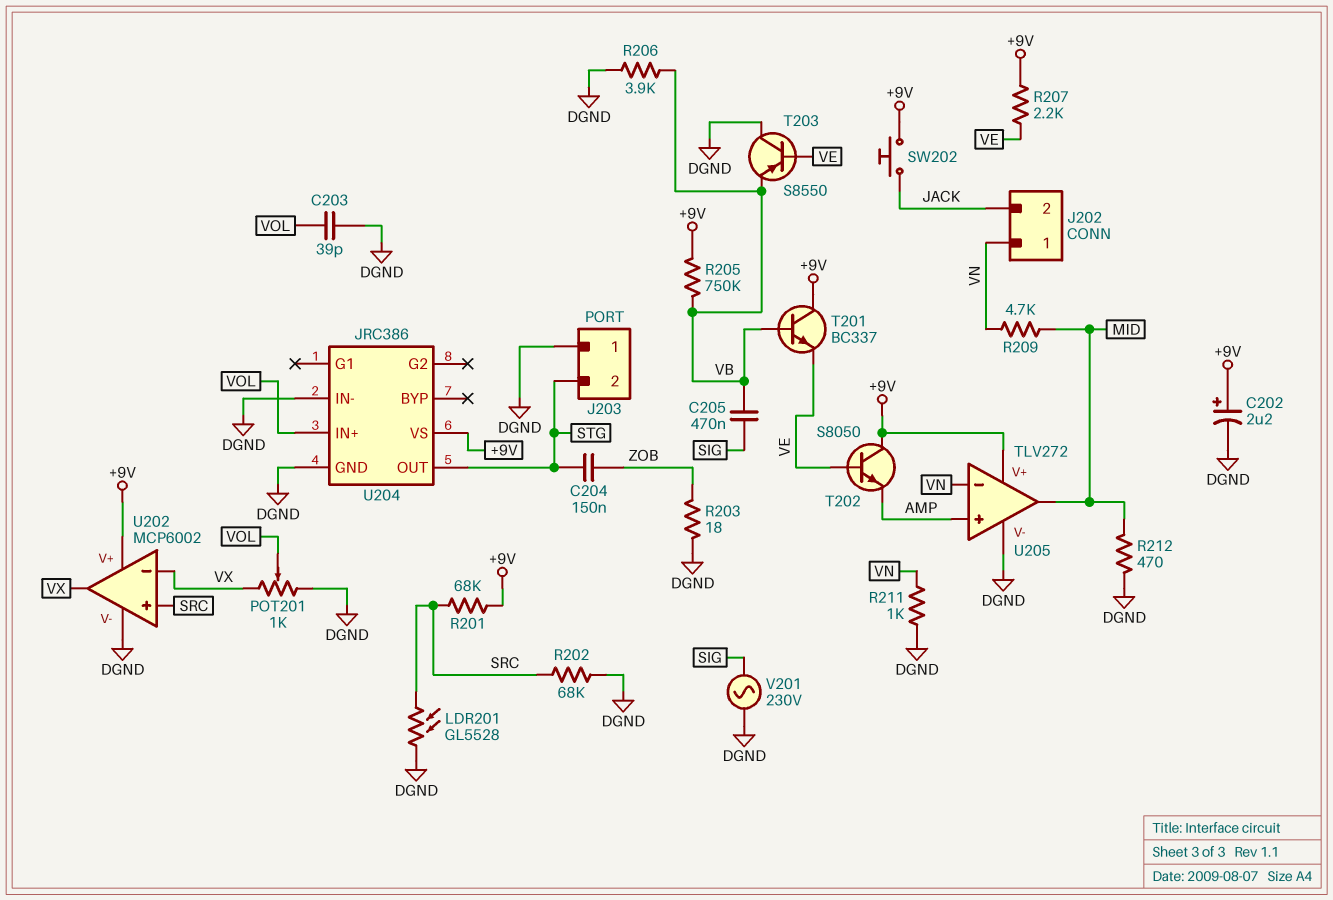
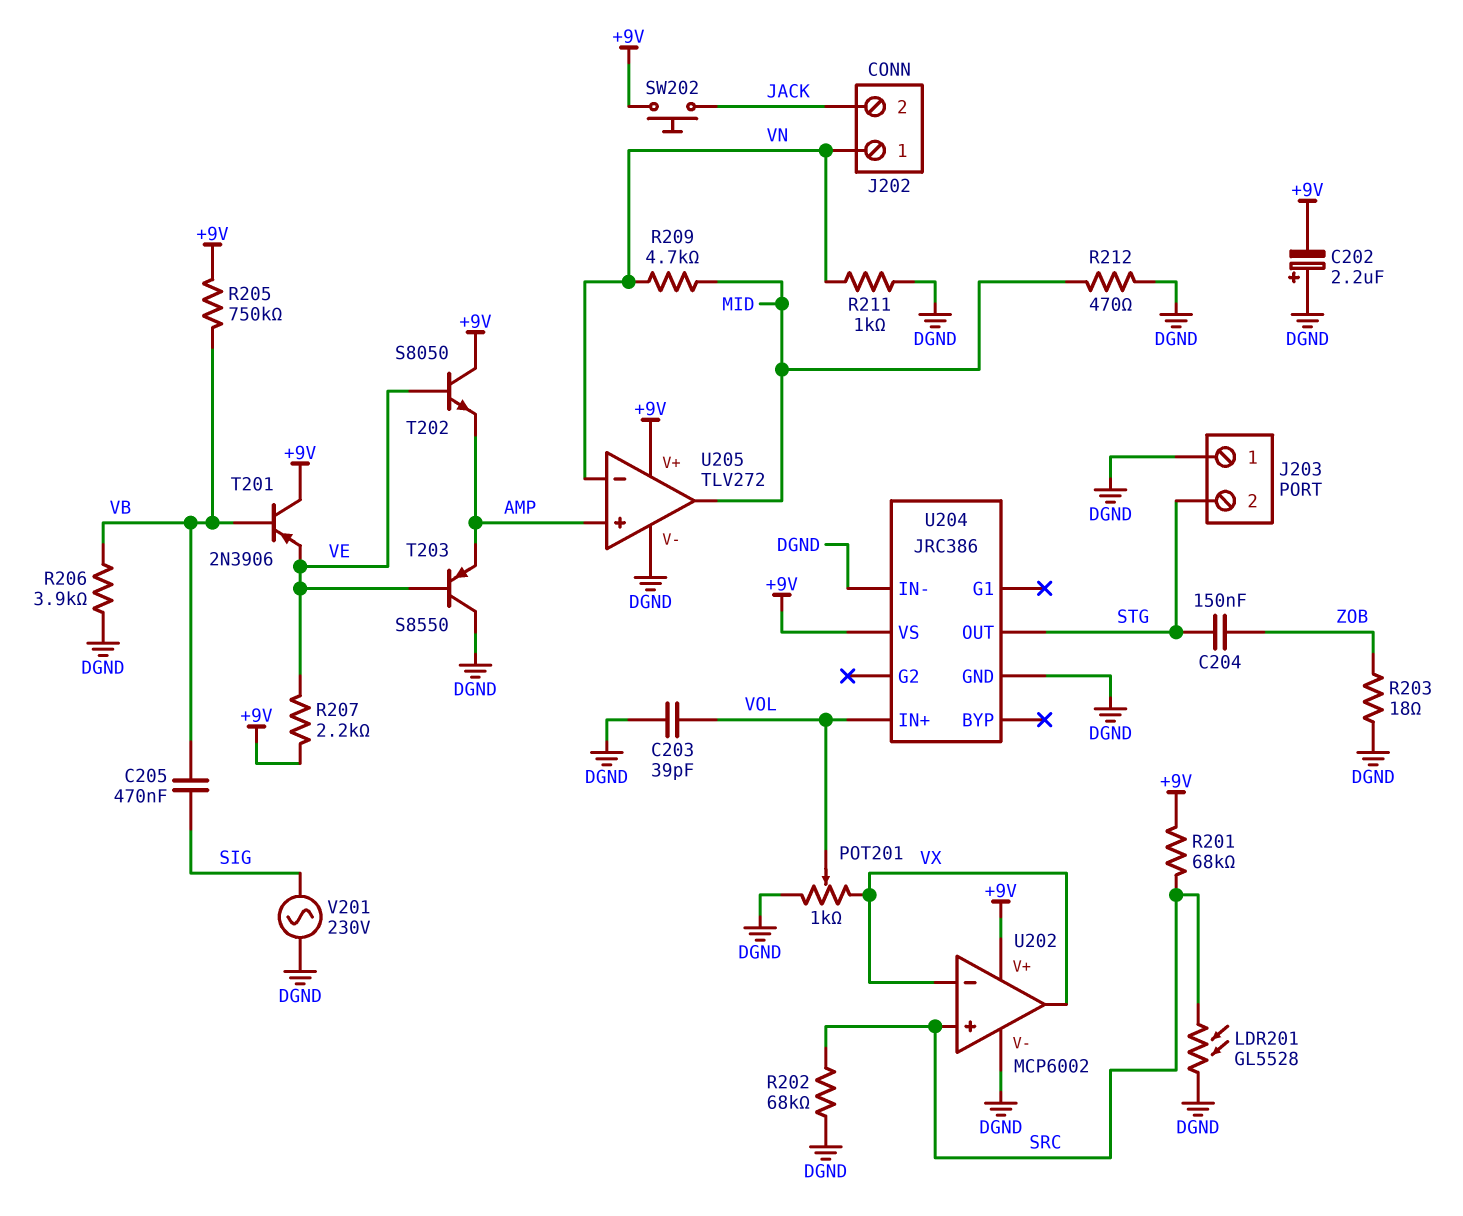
C202: 2.2uF (plus +9V, minus DGND) -> 2.2uF (plus DGND, minus +9V)
T201: NPN BC337 (B VB, C +9V, E VE) -> PNP 2N3906 (B VB, C +9V, E VE)
T203: PNP S8550 (B VE, C DGND, E VB) -> PNP S8550 (B VE, C DGND, E AMP)

